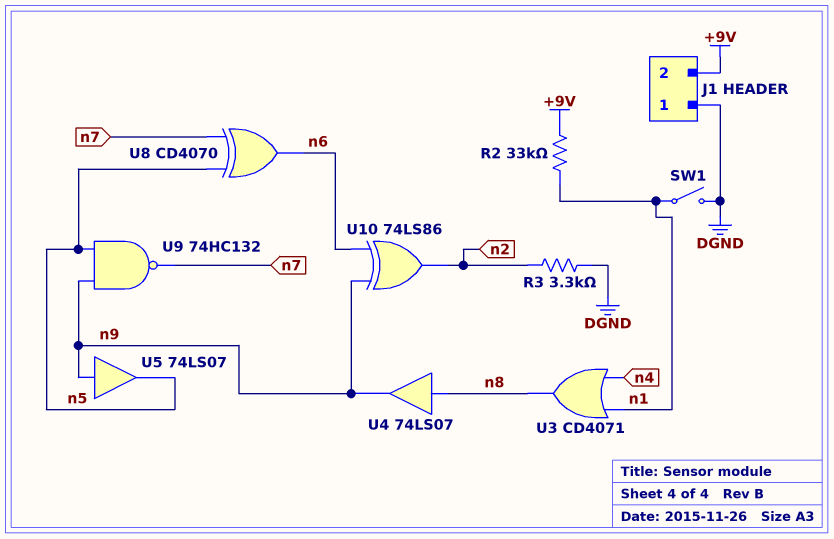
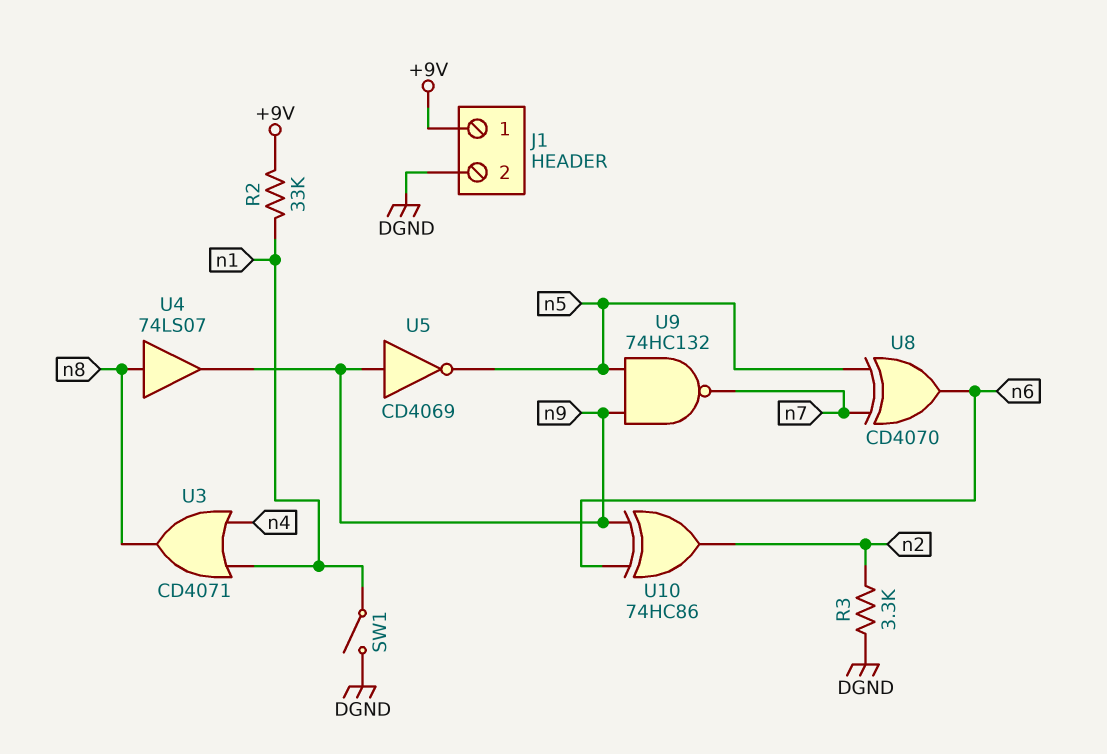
J1 pin 1: DGND -> +9V
J1 pin 2: +9V -> DGND
U5: buffer 74LS07 (in n9, out n5) -> NOT CD4069 (in n9, out n5)
U10: XOR 74LS86 (in n6, in n9, out n2) -> XOR 74HC86 (in n6, in n9, out n2)

